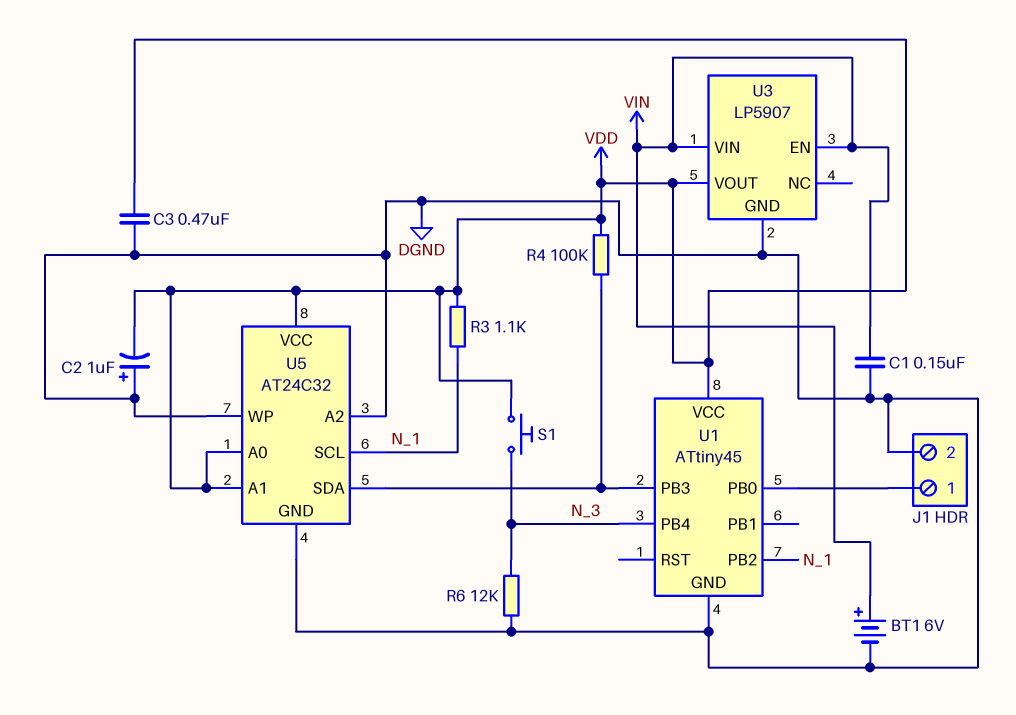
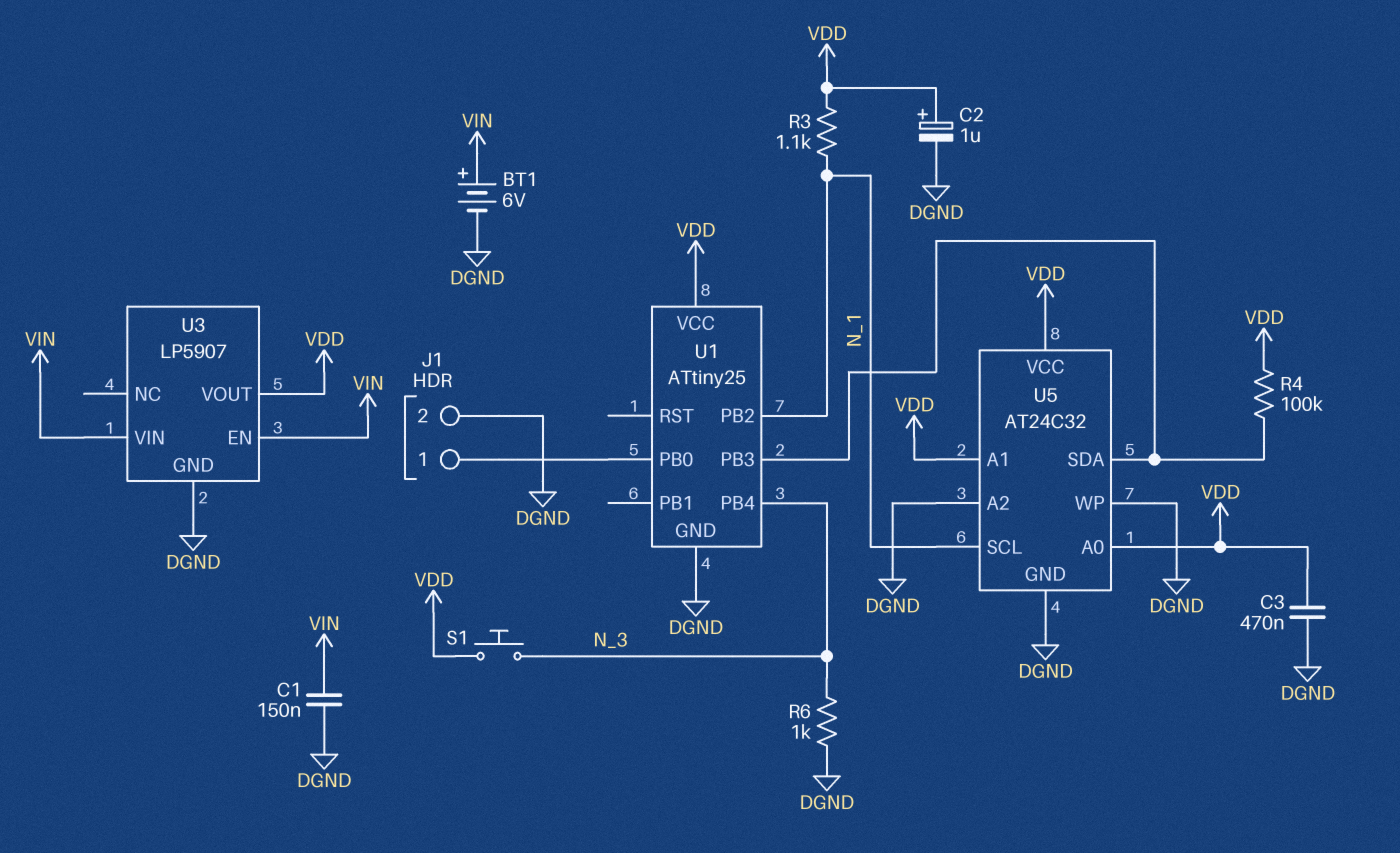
C2: 1uF (plus DGND, minus VDD) -> 1uF (plus VDD, minus DGND)
R6: 12k (DGND, N_3) -> 1k (DGND, N_3)
U1: ATtiny45 -> ATtiny25

